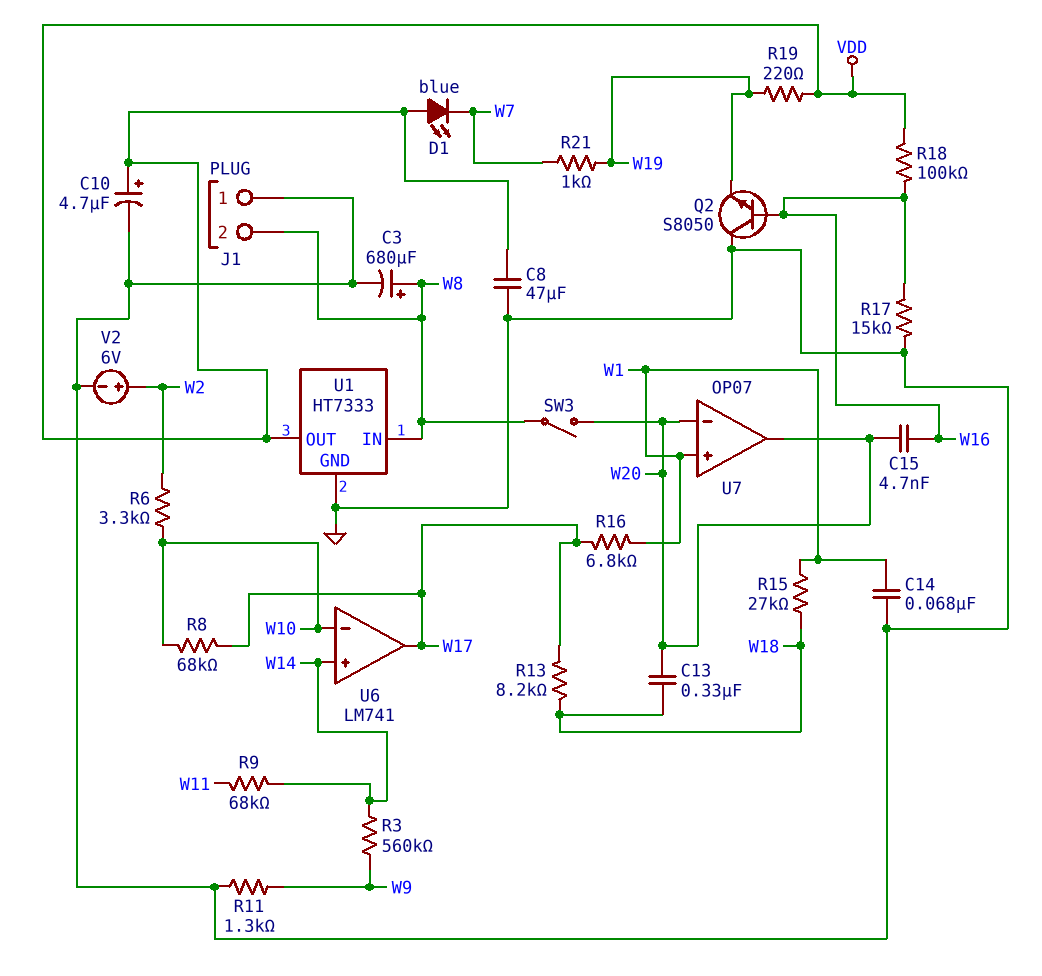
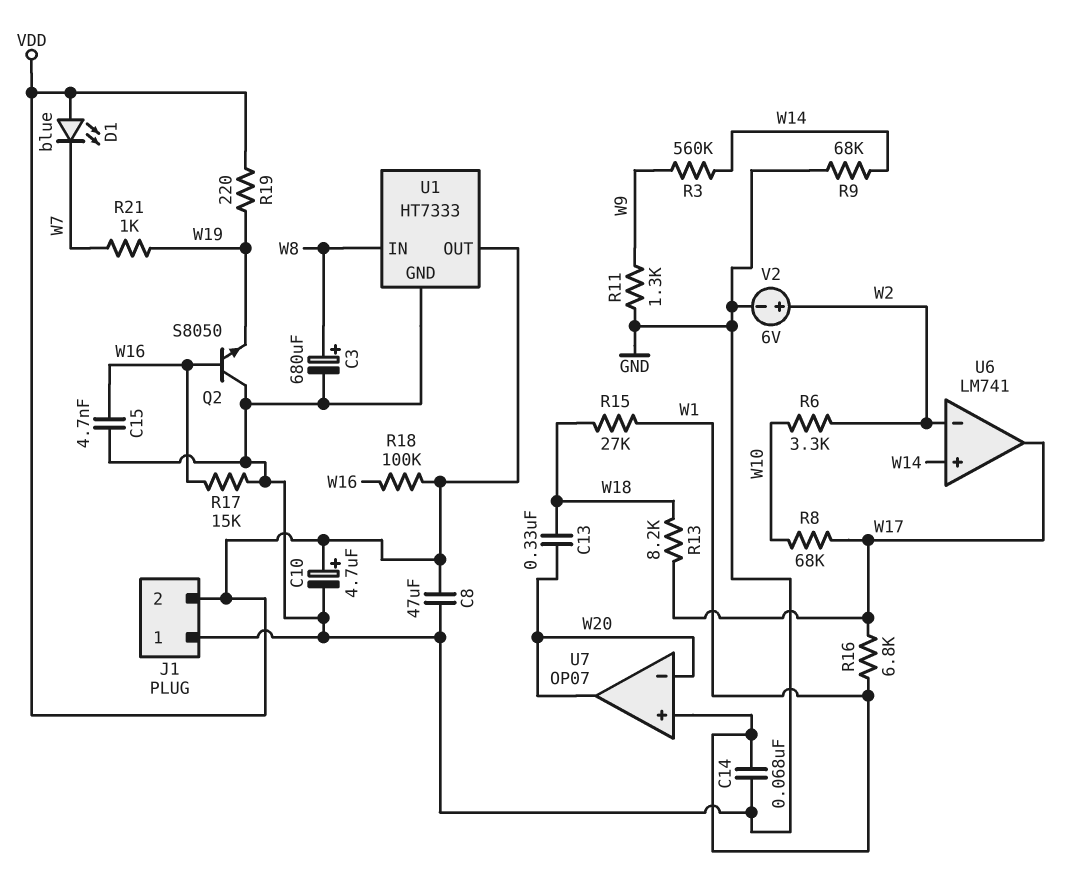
C15: 4.7nF (W16, W20) -> 4.7nF (GND, W16)
J1 pin 2: W8 -> VDD
R9: 68k (W11, W14) -> 68k (GND, W14)
SW3: switch (W8, W20) -> none
U6 pin in-: W10 -> W2

